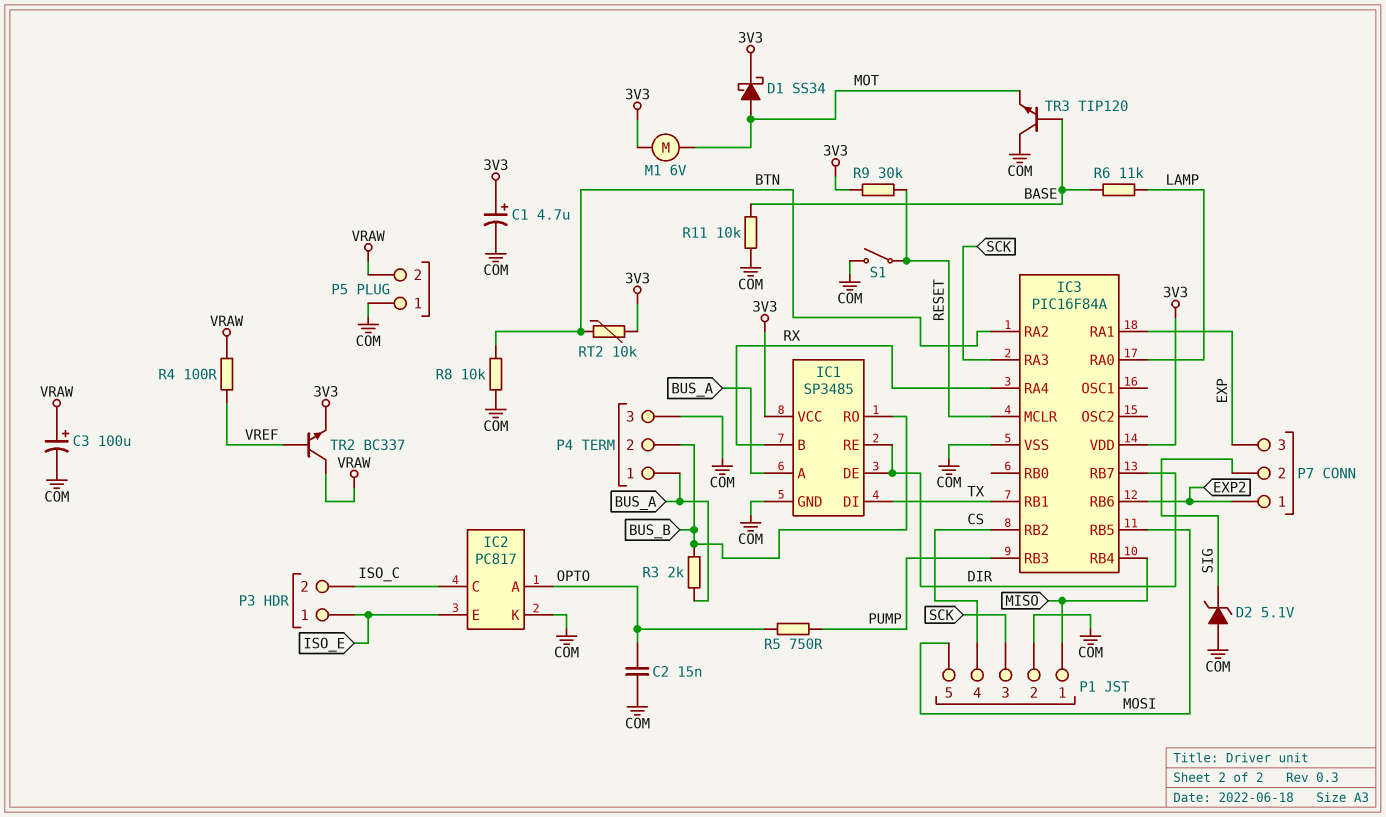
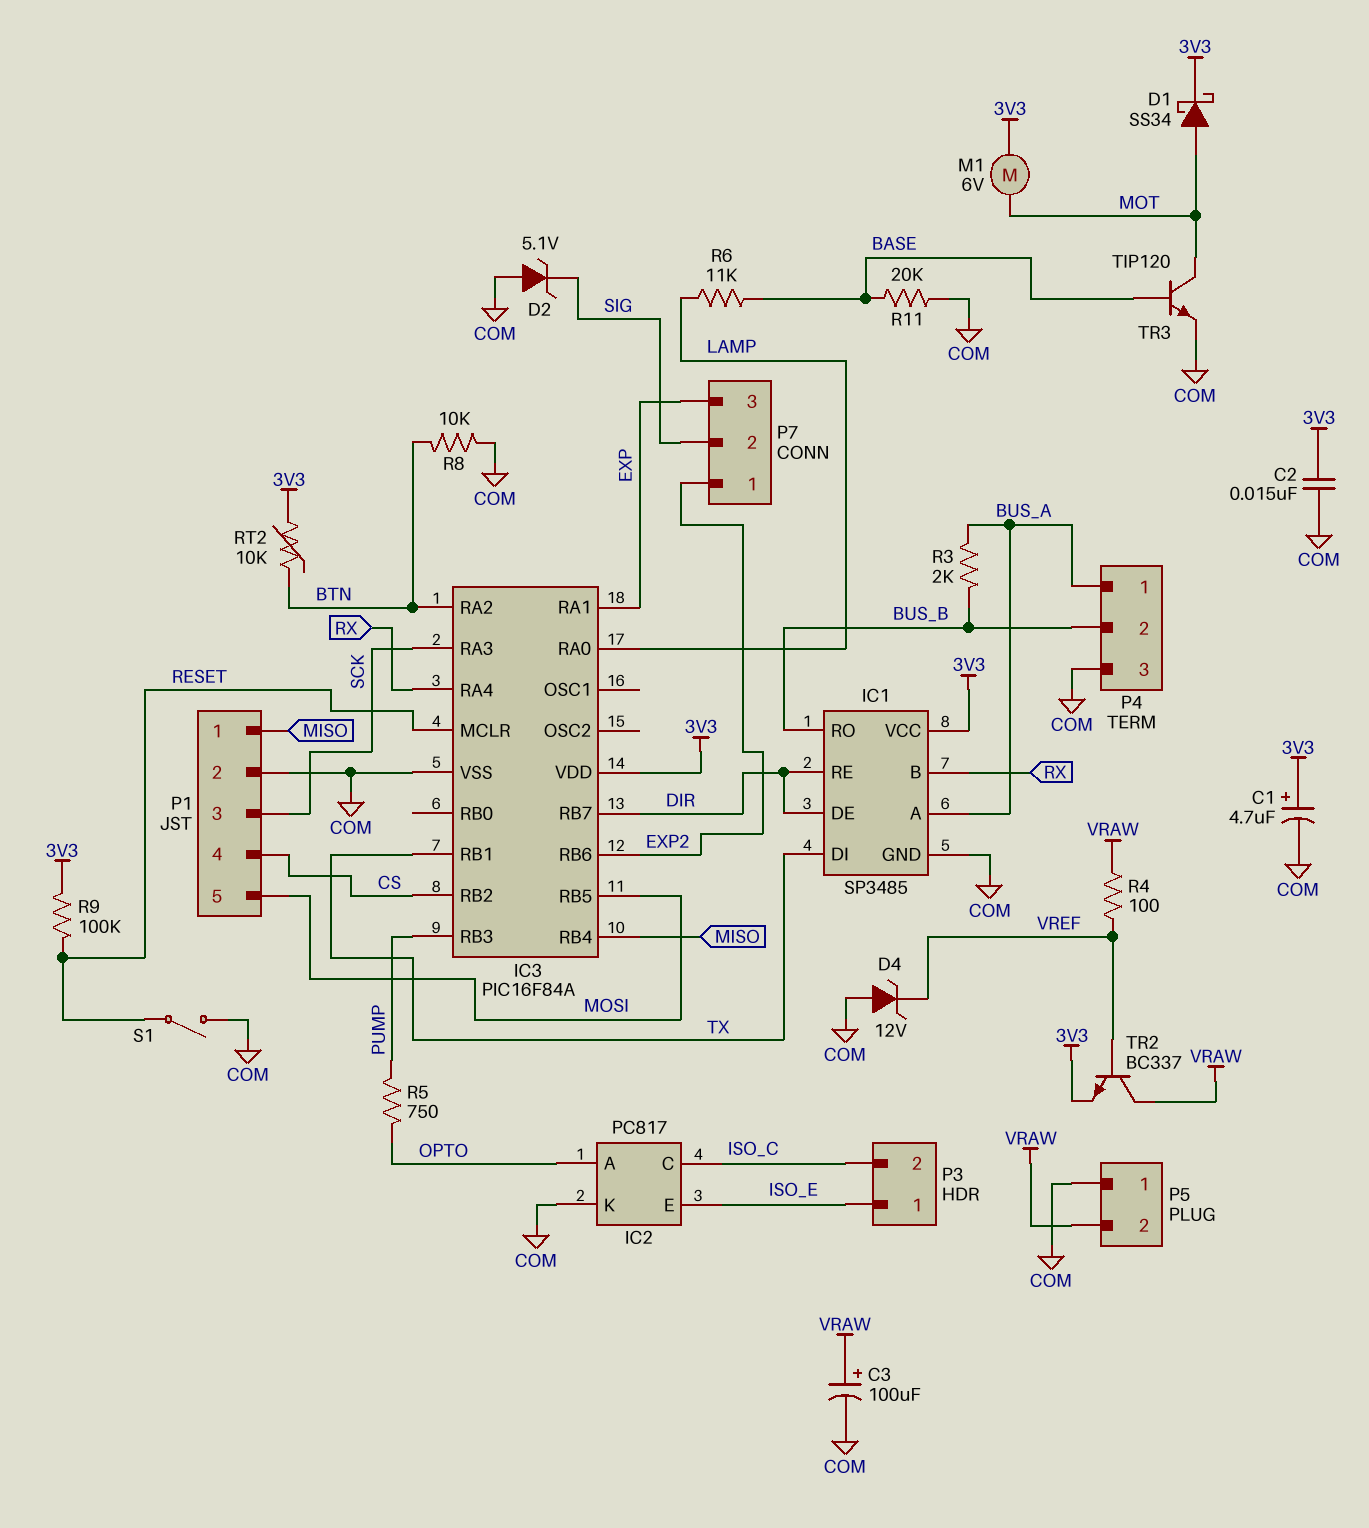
C2: 15nF (COM, OPTO) -> 15nF (3V3, COM)
D4: none -> zener 12V (A COM, K VREF)
R9: 30k (3V3, RESET) -> 100k (3V3, RESET)
R11: 10k (BASE, COM) -> 20k (BASE, COM)
TR3: NPN TIP120 (B BASE, C COM, E MOT) -> NPN TIP120 (B BASE, C MOT, E COM)

